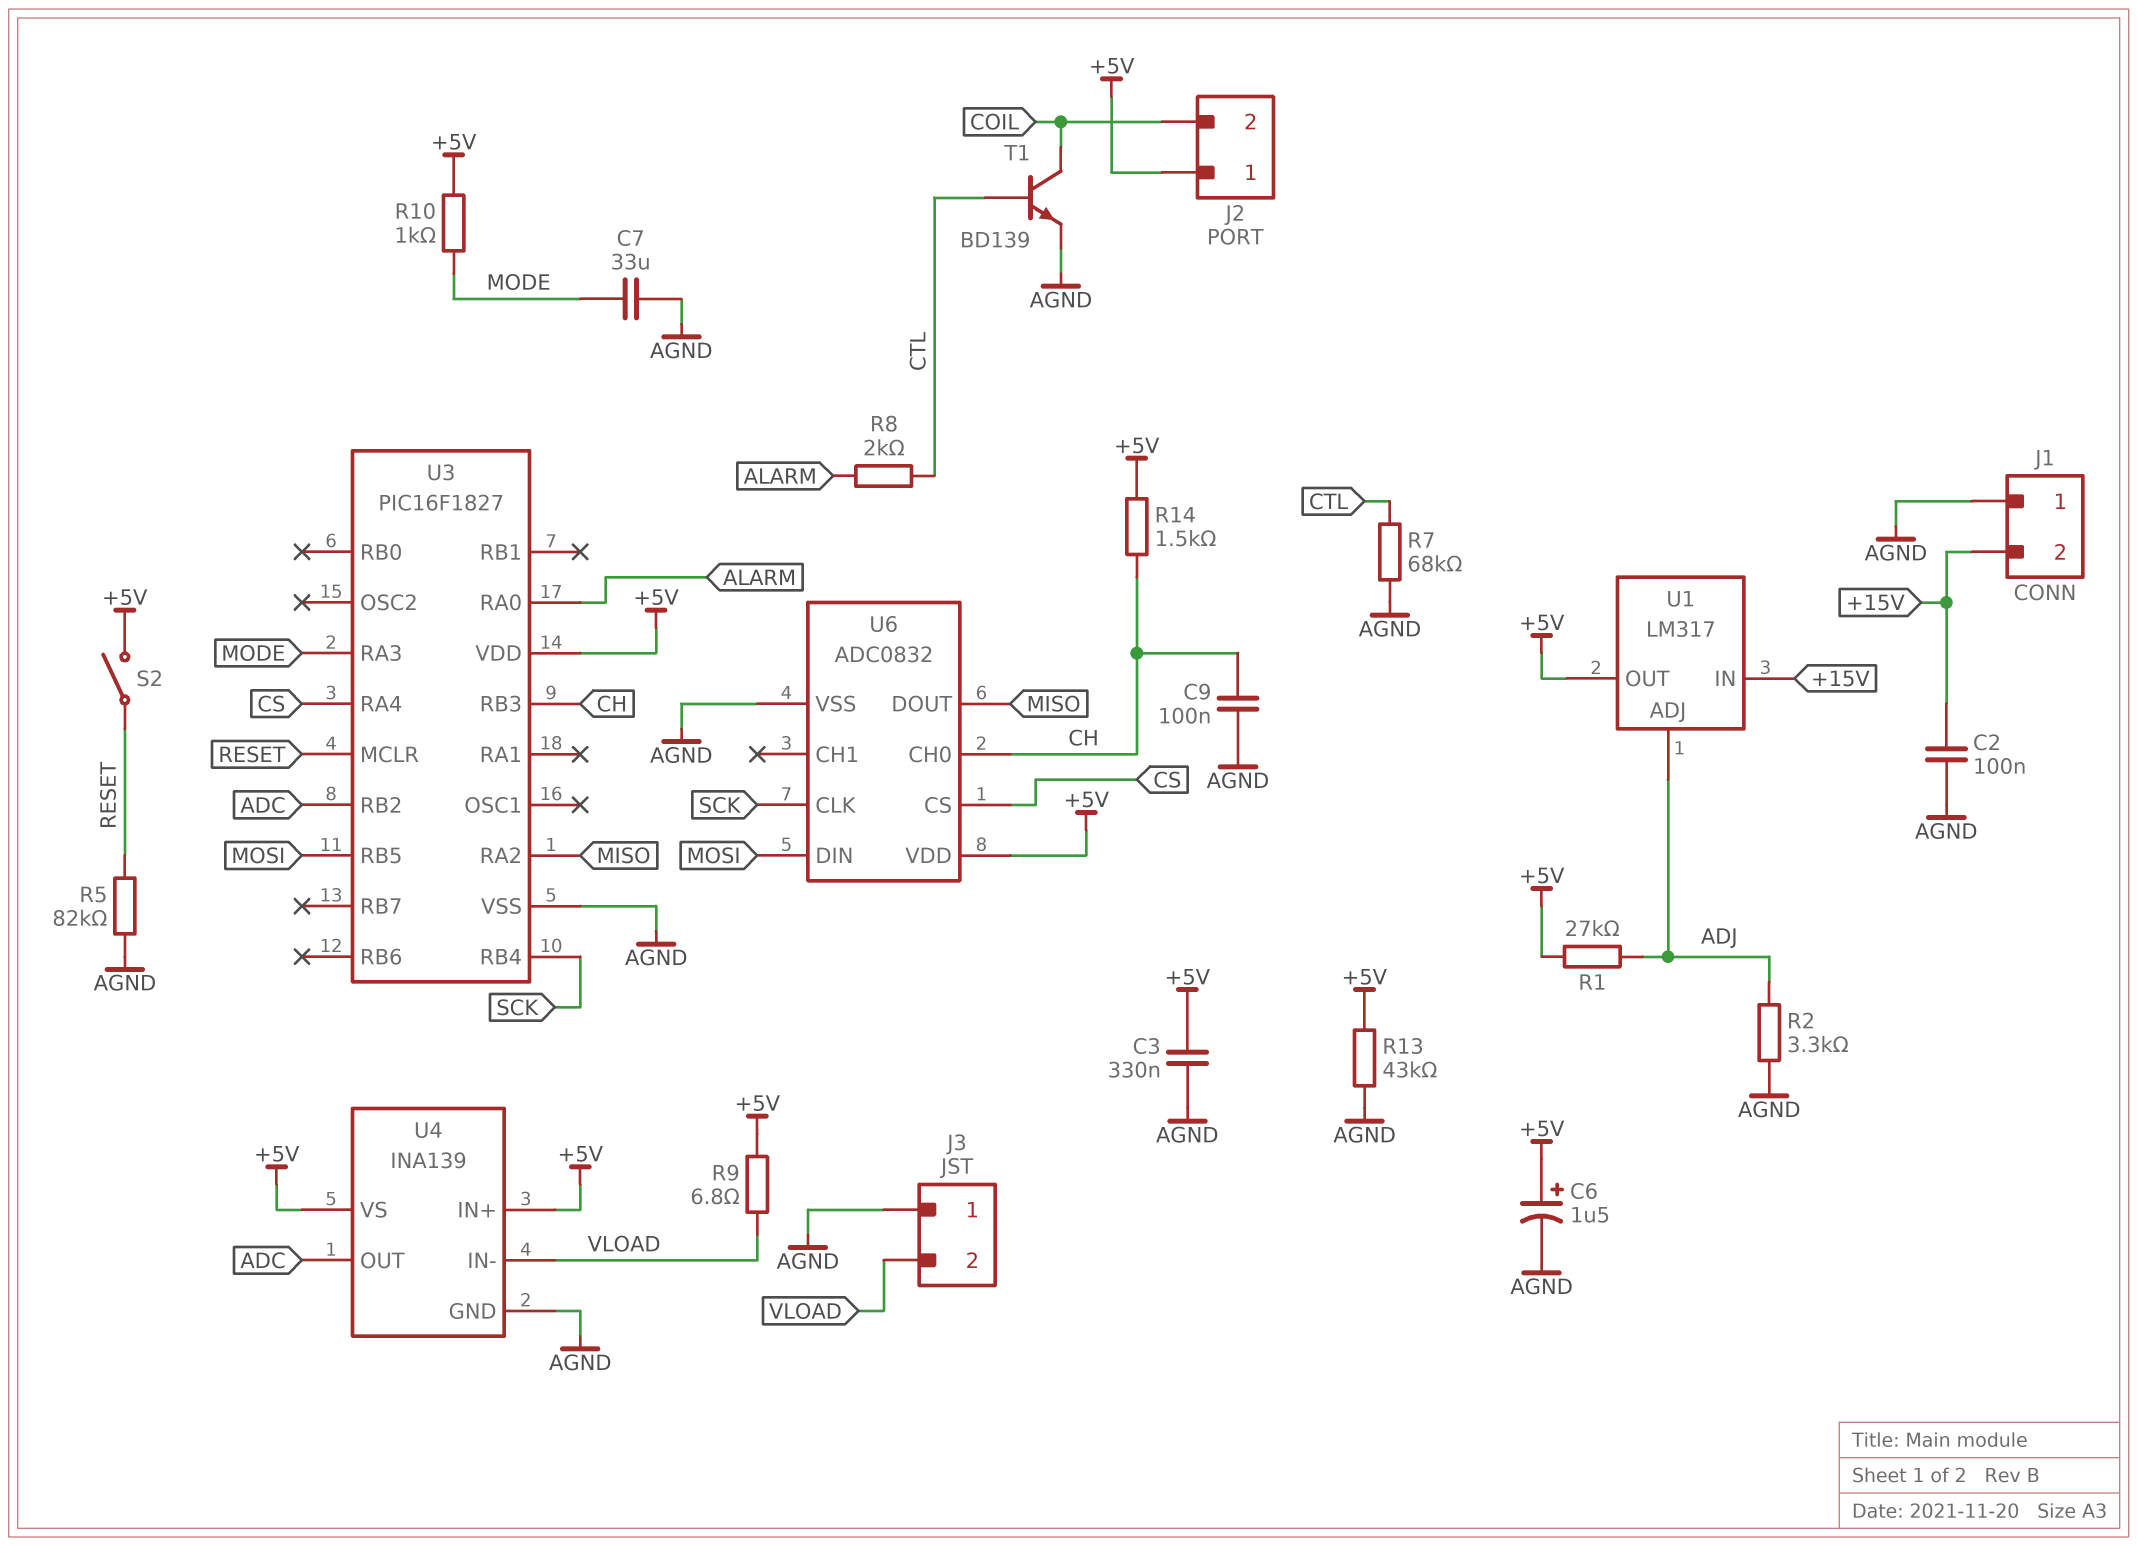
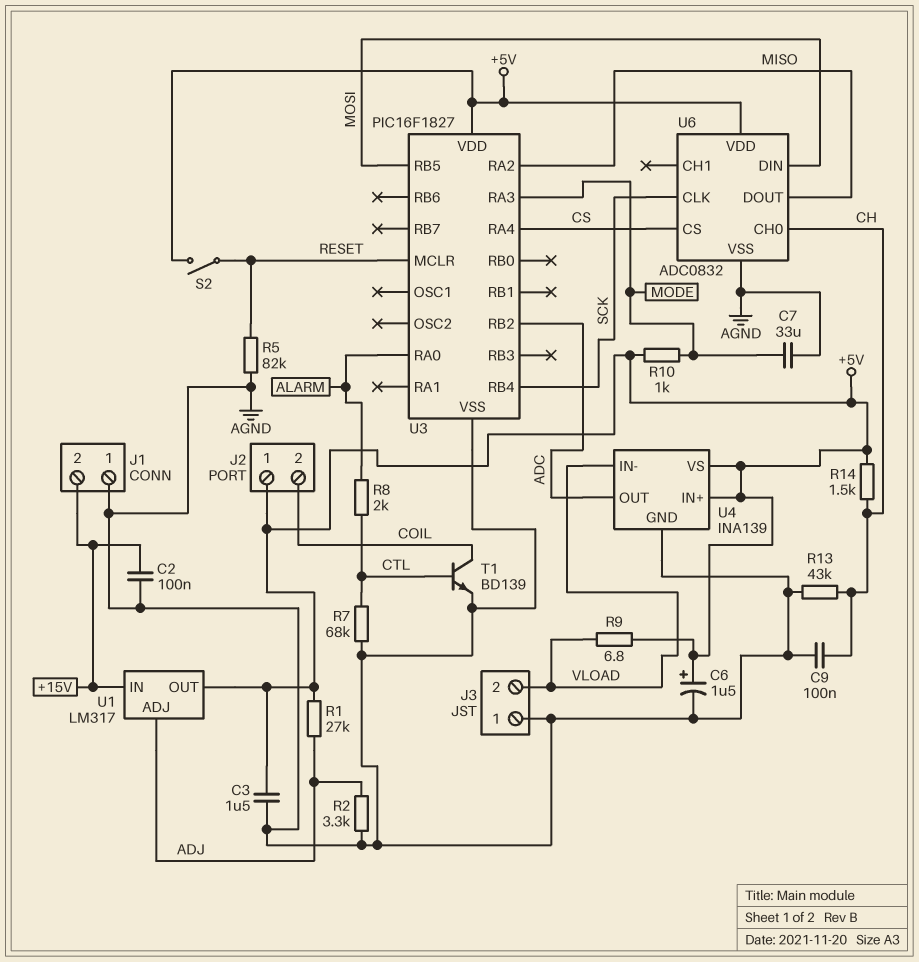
C3: 330nF (+5V, AGND) -> 1.5uF (+5V, AGND)
R13: 43k (+5V, AGND) -> 43k (AGND, CH)
U3 pin RB3: CH -> none

